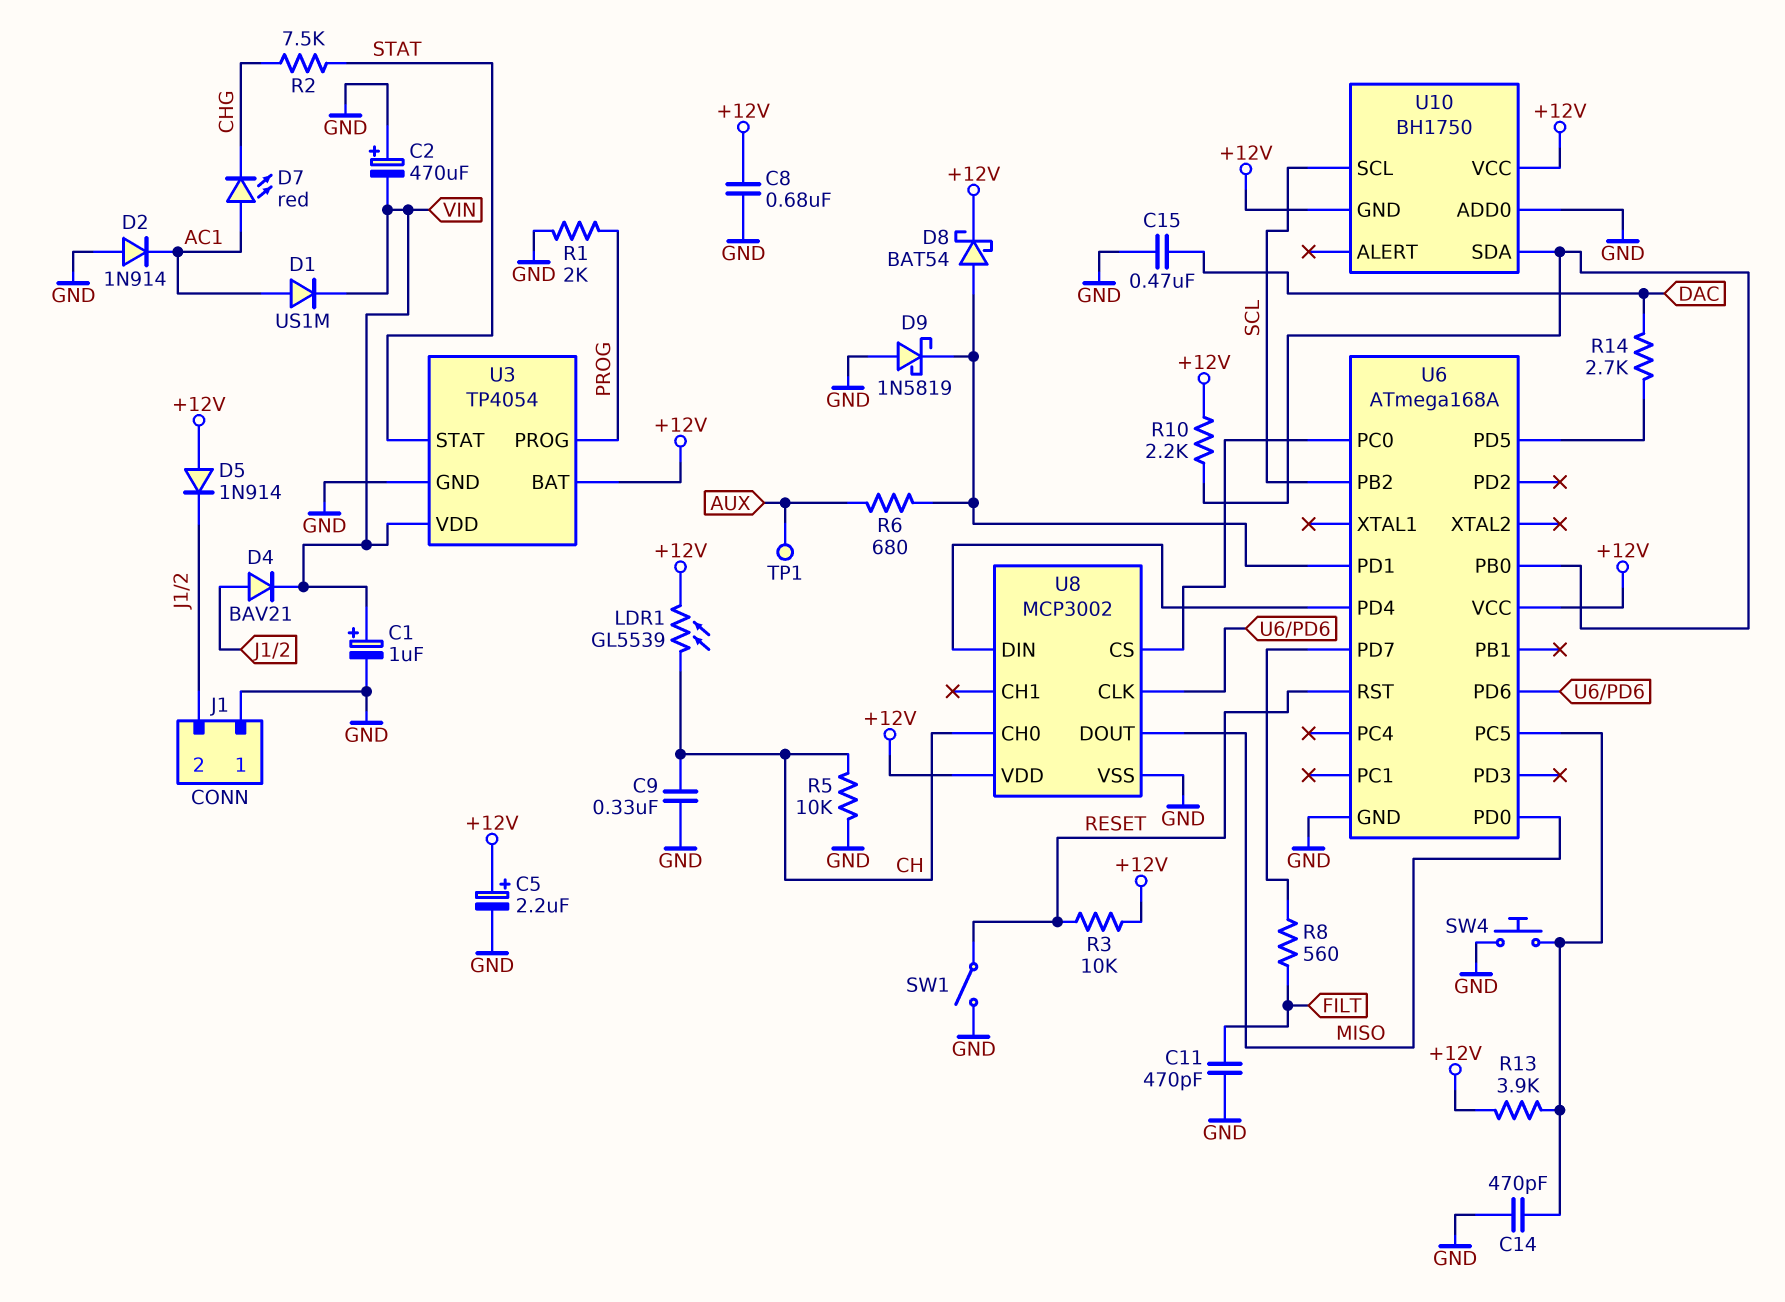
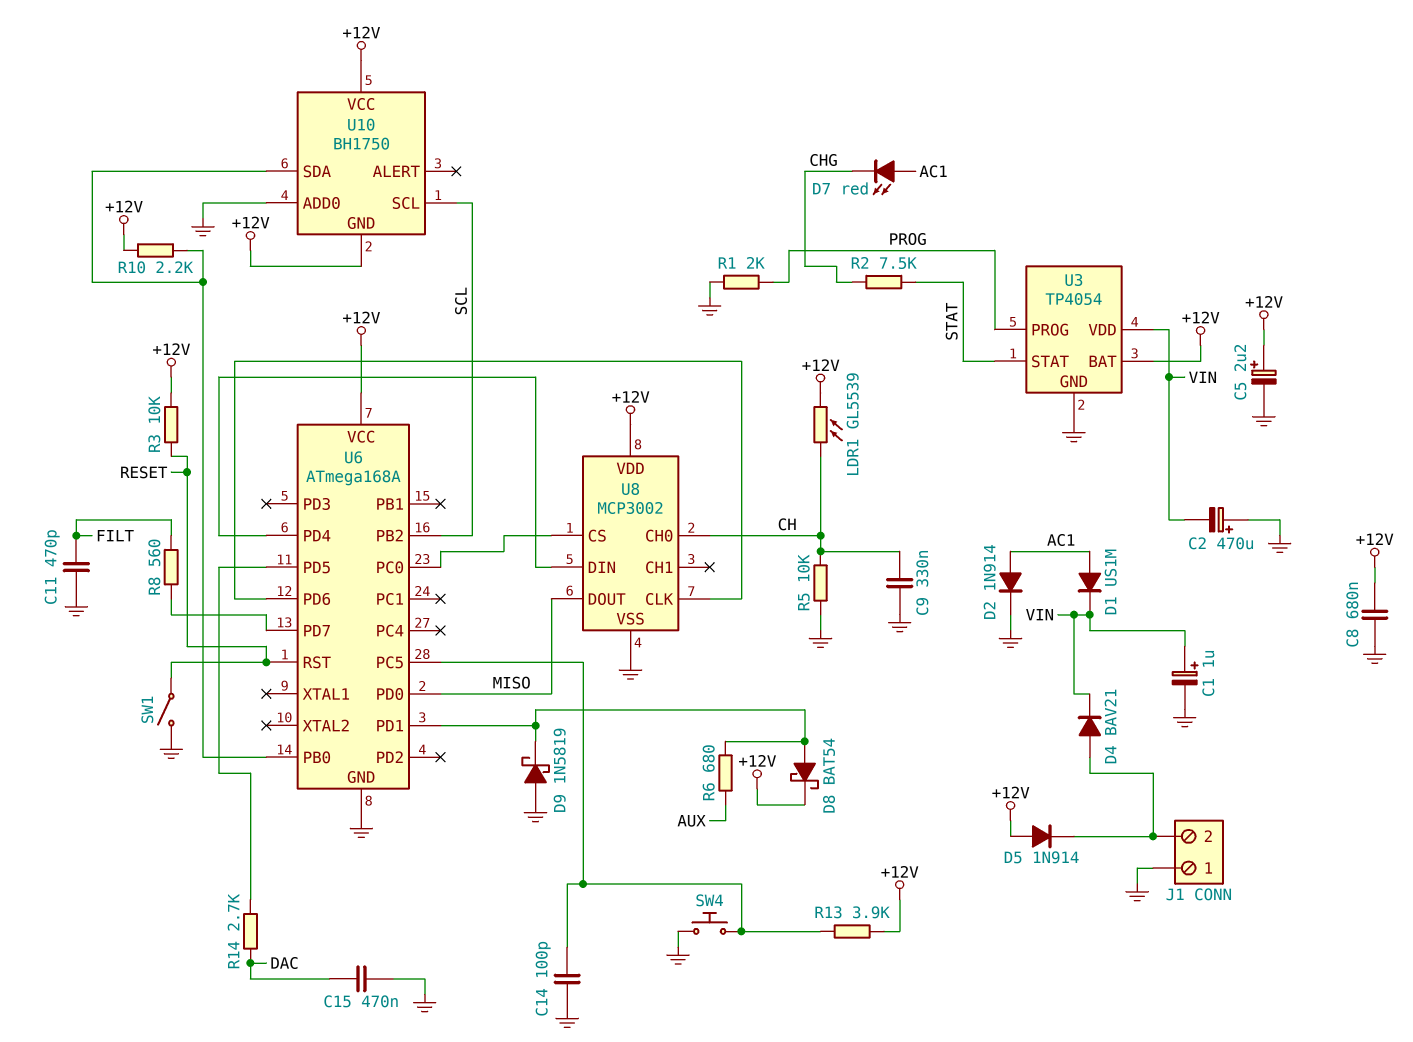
C14: 470pF (GND, U6/PC5) -> 100pF (GND, U6/PC5)
D2: diode 1N914 (A GND, K AC1) -> diode 1N914 (A AC1, K GND)
TP1: test point (AUX) -> none

